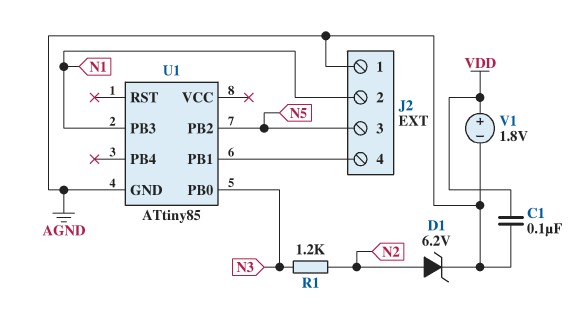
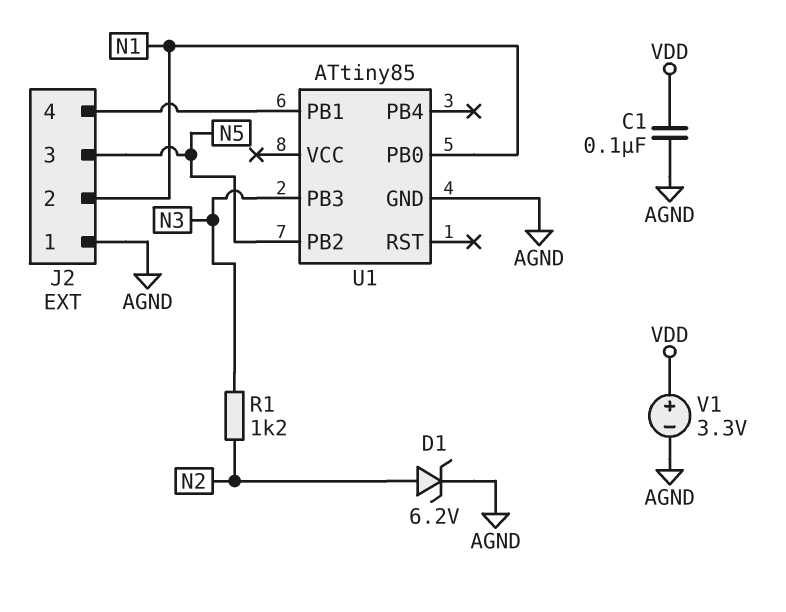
U1 pin PB0: N3 -> N1
U1 pin PB3: N1 -> N3
V1: 1.8V (plus VDD, minus AGND) -> 3.3V (plus VDD, minus AGND)

